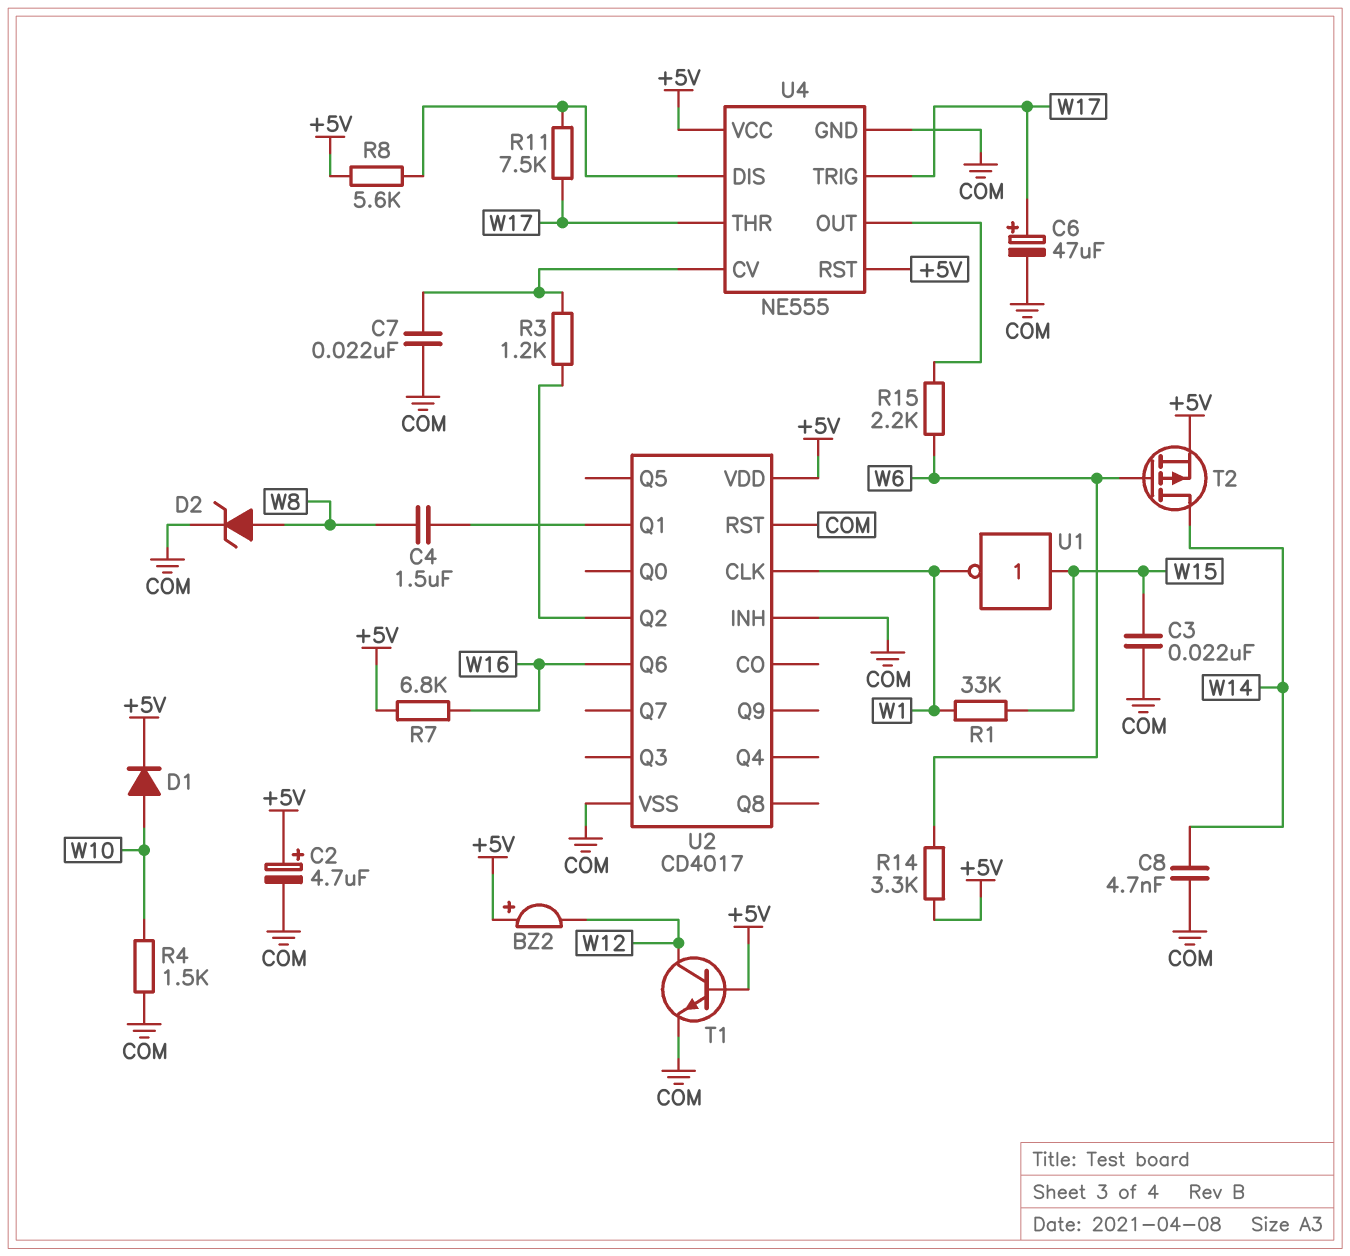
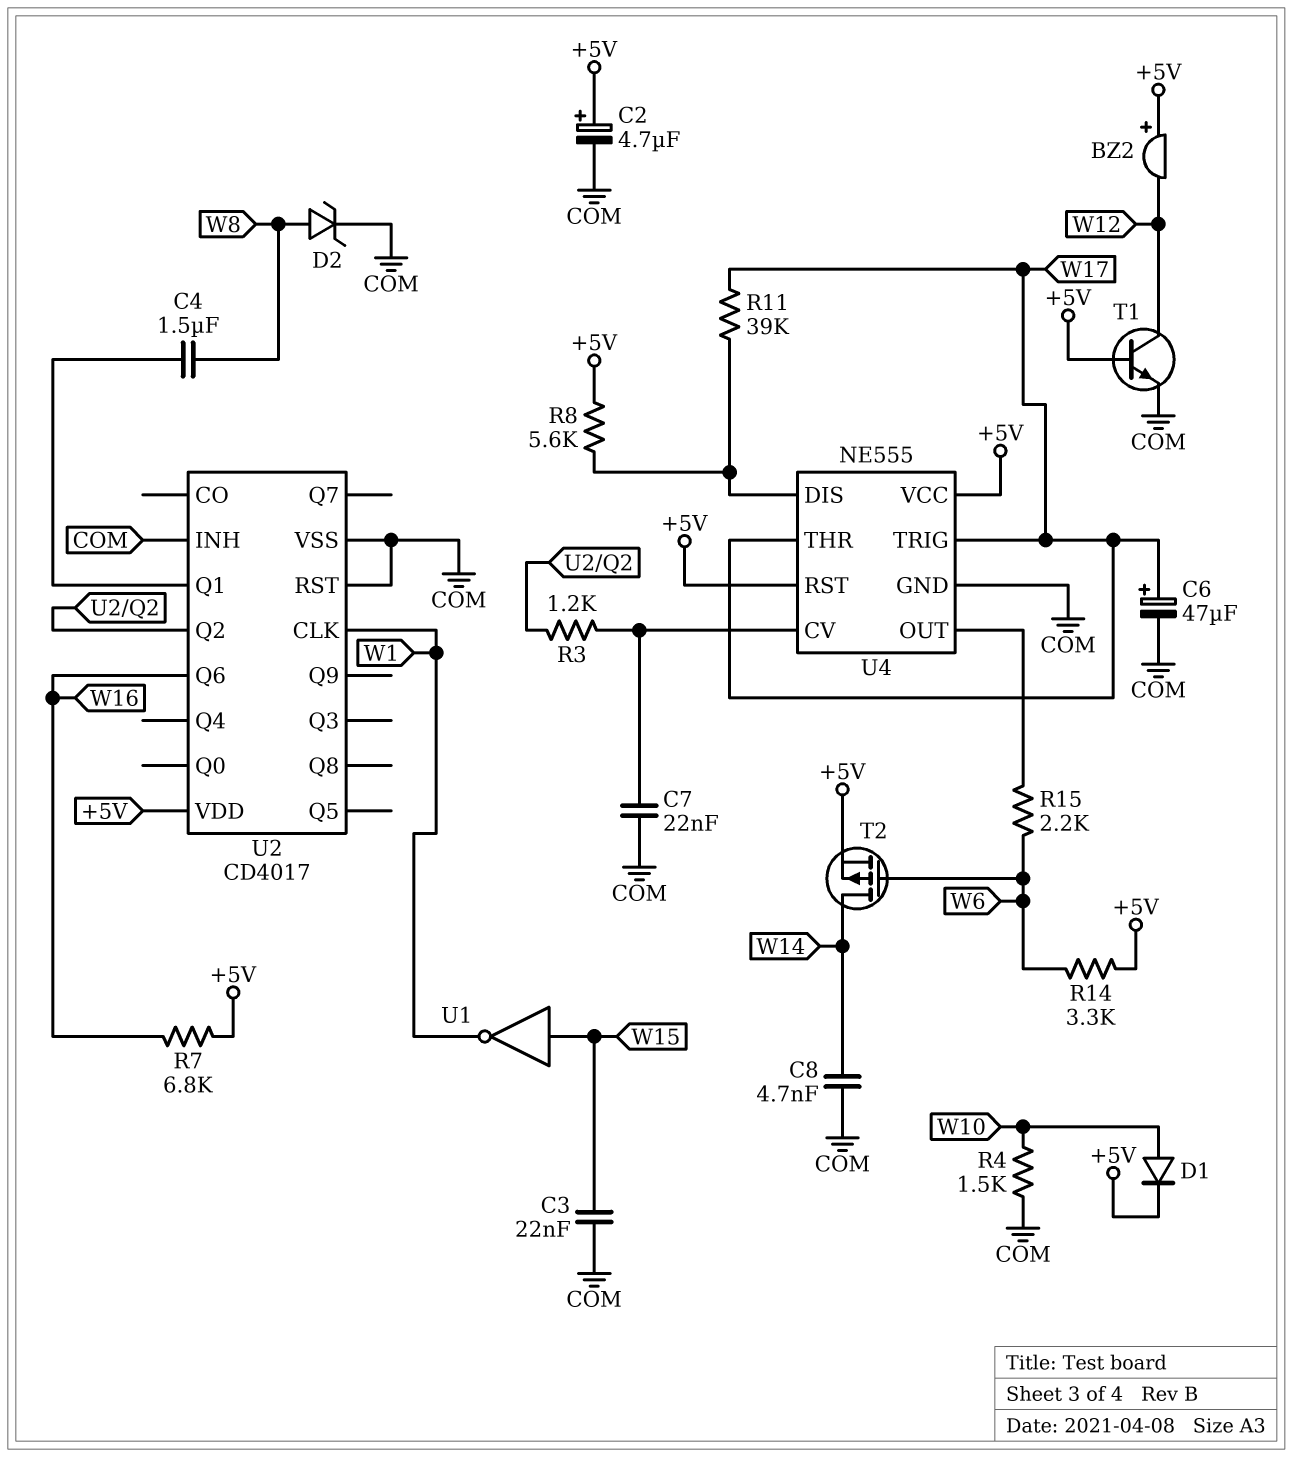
R1: 33k (W1, W15) -> none
R11: 7.5k (U4/DIS, W17) -> 39k (U4/DIS, W17)

